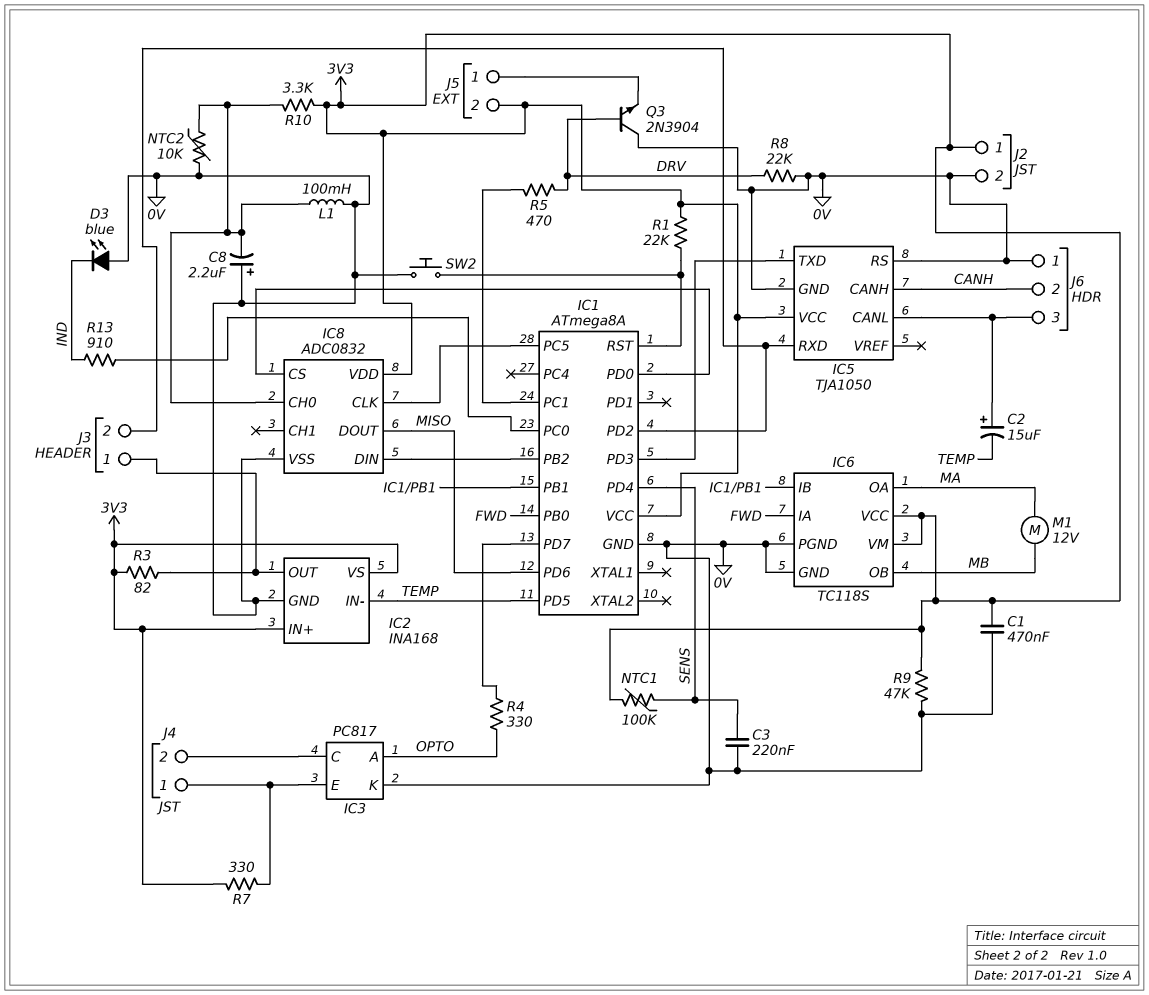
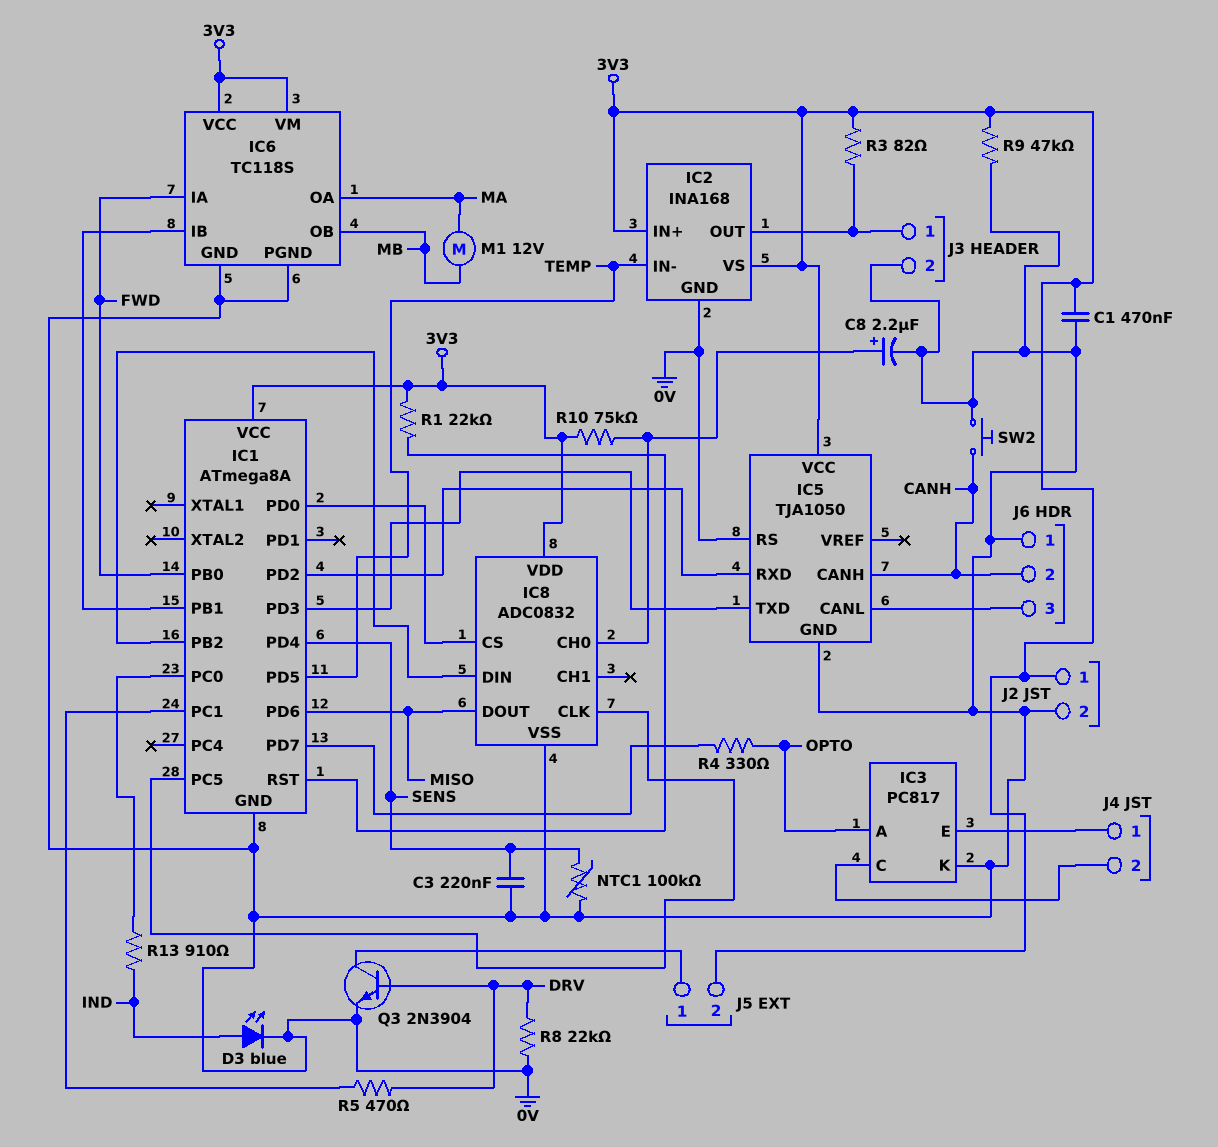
C2: 15uF (plus IC5/CANL, minus TEMP) -> none
C8: 2.2uF (plus 0V, minus IC8/CH0) -> 2.2uF (plus IC8/CH0, minus 0V)
D3: LED blue (A 0V, K IND) -> LED blue (A IND, K 0V)
J3 pin 2: IC1/PD2 -> 0V
L1: 100mH (0V, IC8/CH0) -> none
NTC1: 100k (3V3, SENS) -> 100k (0V, SENS)
NTC2: 10k (0V, IC8/CH0) -> none
Q3: NPN 2N3904 (B DRV, C 0V, E J5/1) -> NPN 2N3904 (B DRV, C J5/1, E 0V)
R7: 330 (3V3, IC3/E) -> none
R10: 3.3k (3V3, IC8/CH0) -> 75k (3V3, IC8/CH0)
SW2: button (0V, IC1/RST) -> button (0V, CANH)

